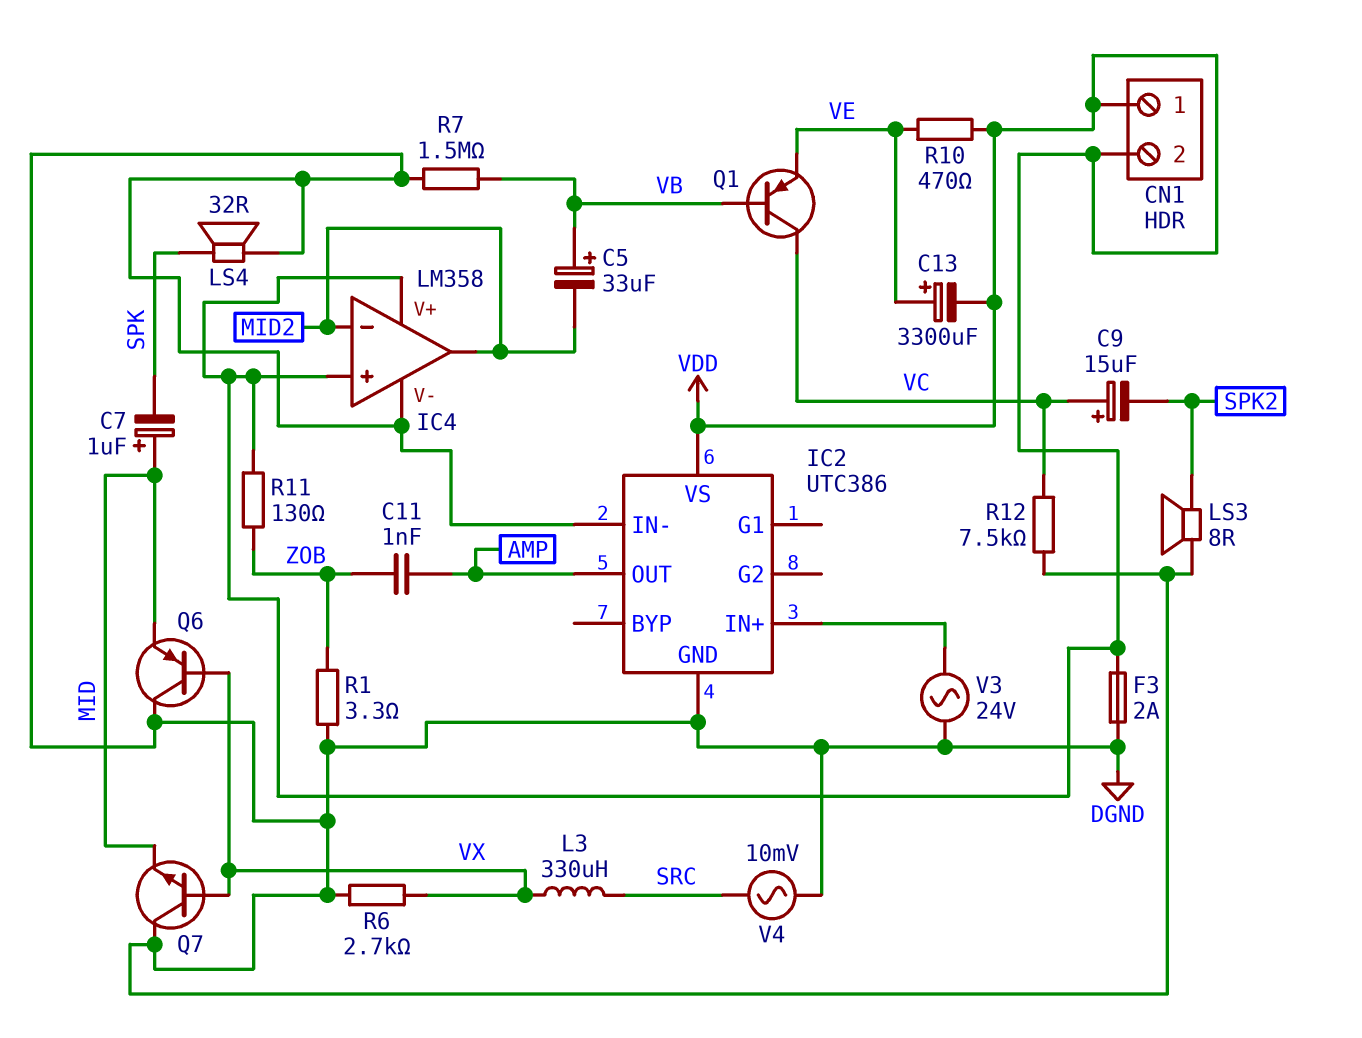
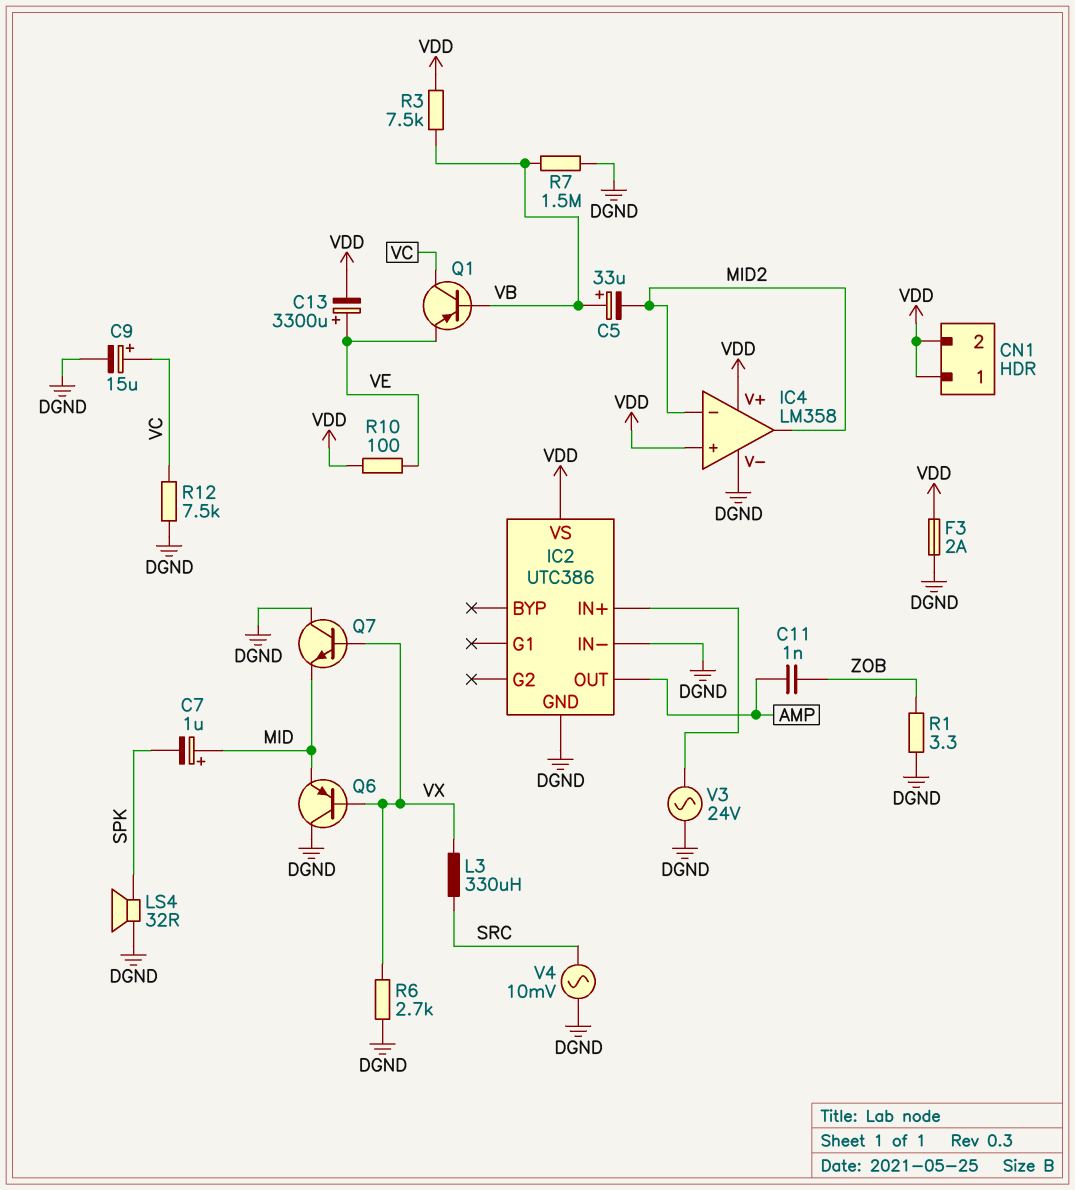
C9: 15uF (plus VC, minus SPK2) -> 15uF (plus VC, minus DGND)
LS3: speaker 8R (DGND, SPK2) -> none
R3: none -> 7.5k (VB, VDD)
R10: 470 (VDD, VE) -> 100 (VDD, VE)
R11: 130 (VDD, ZOB) -> none

